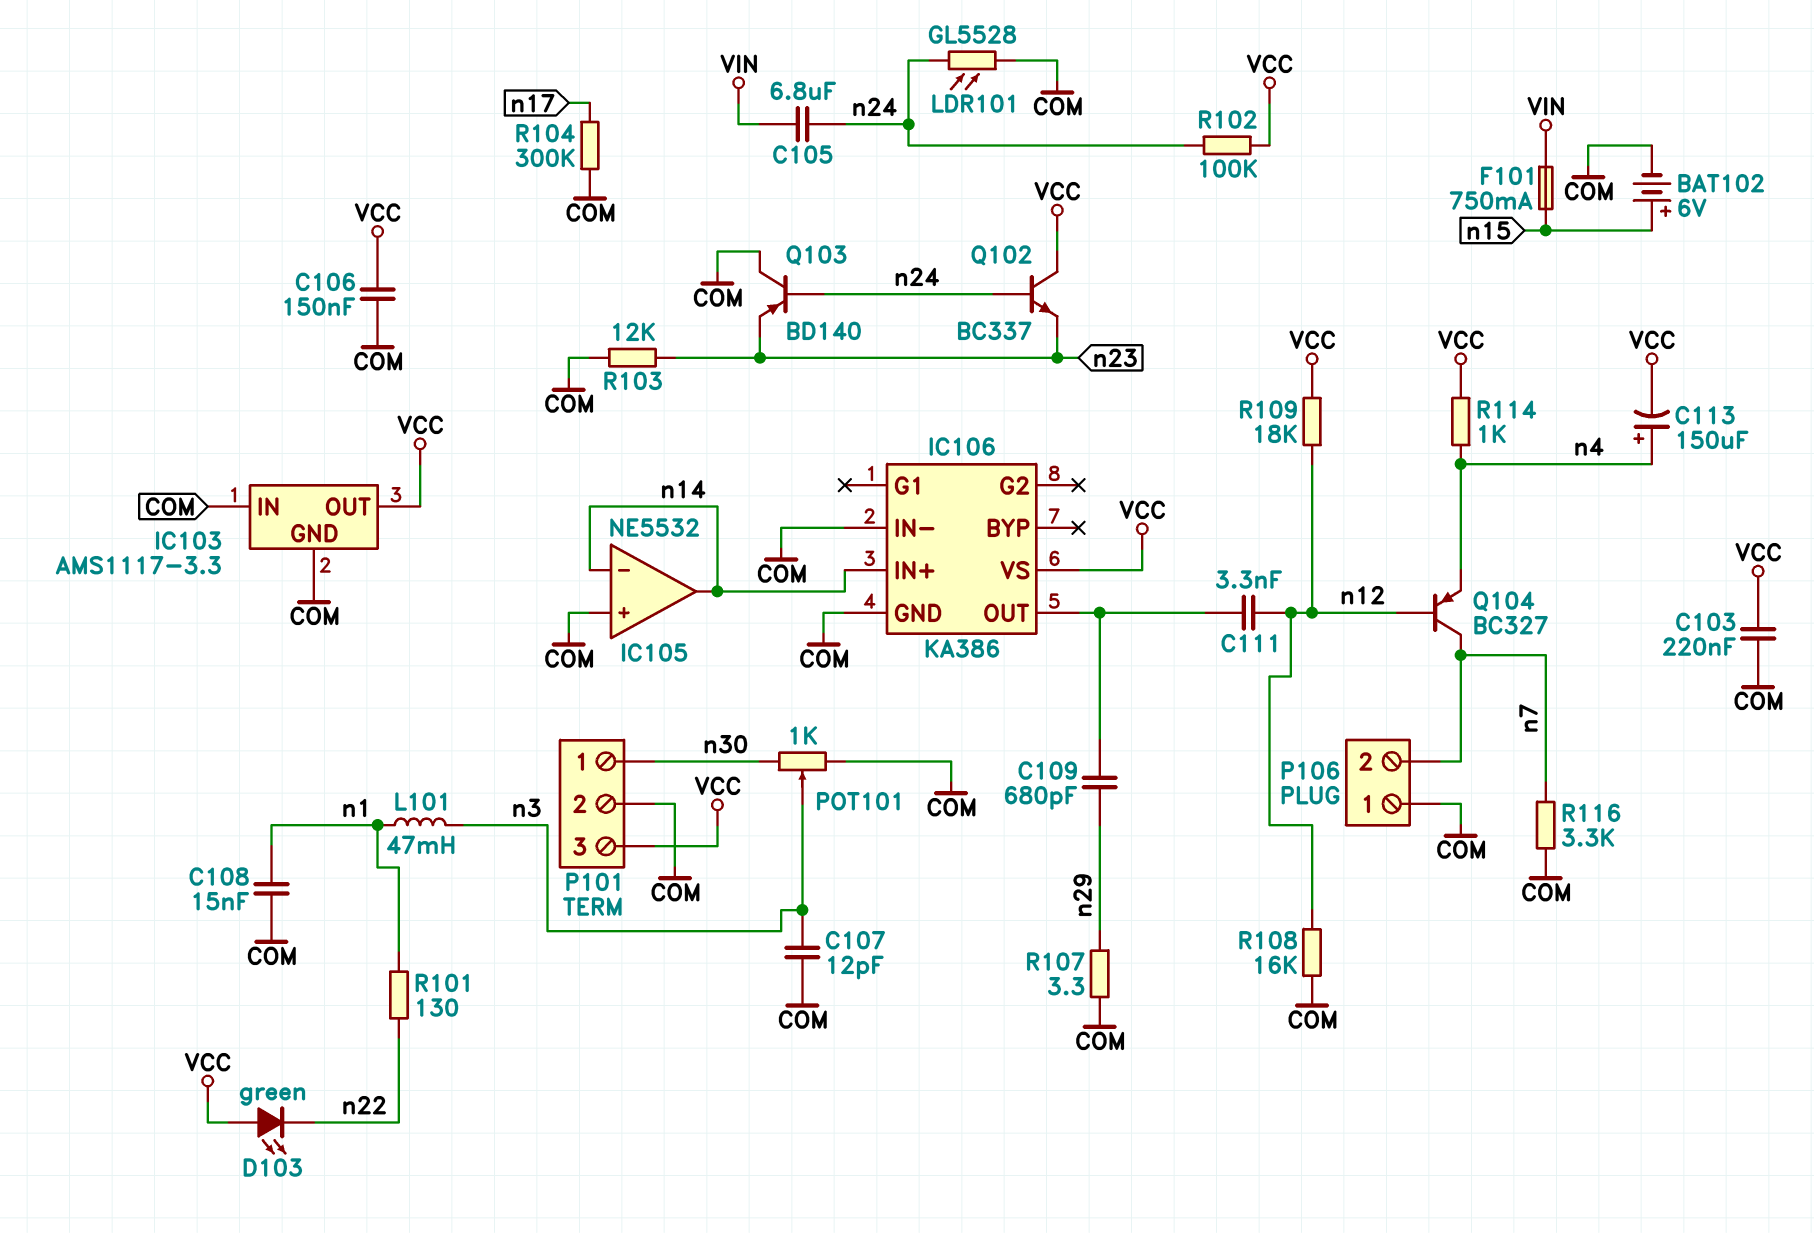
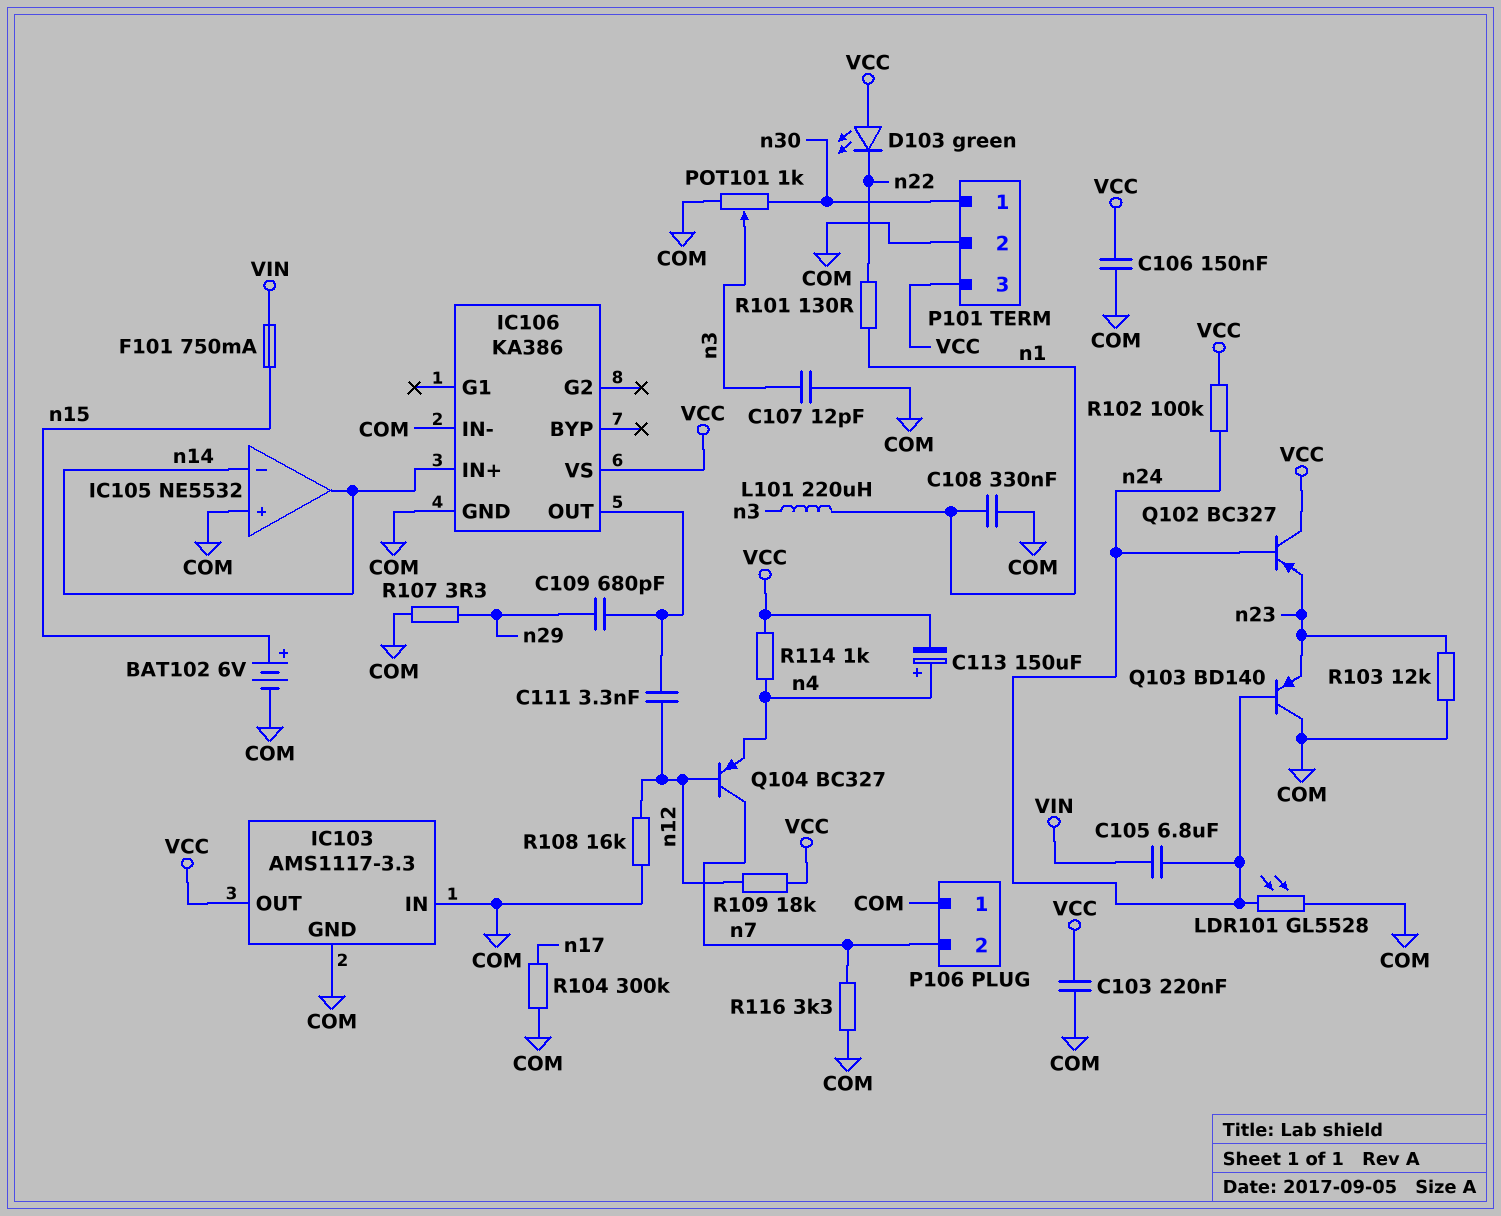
C108: 15nF (COM, n1) -> 330nF (COM, n1)
L101: 47mH (n1, n3) -> 220uH (n1, n3)
Q102: NPN BC337 (B n24, C VCC, E n23) -> PNP BC327 (B n24, C VCC, E n23)

